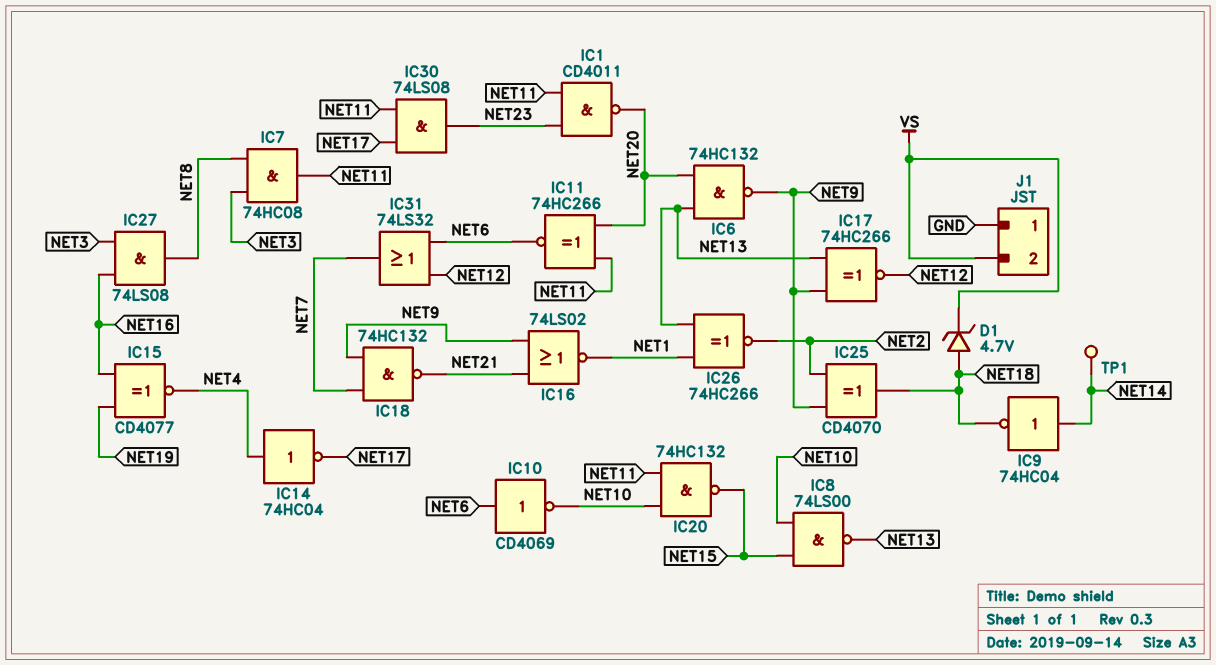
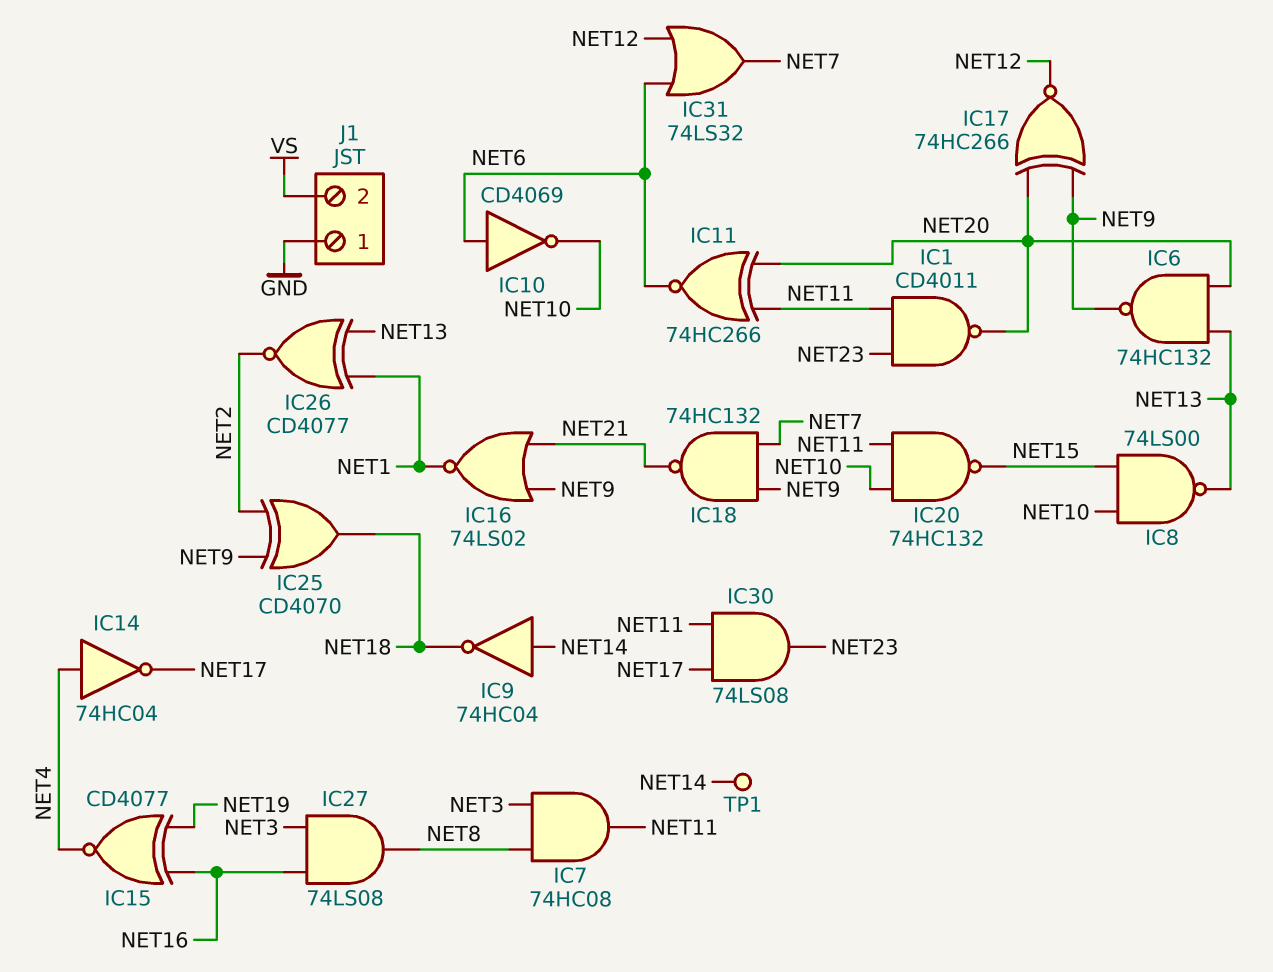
D1: zener 4.7V (A NET18, K VS) -> none
IC17: XNOR 74HC266 (in NET9, in NET13, out NET12) -> XNOR 74HC266 (in NET9, in NET20, out NET12)
IC26: XNOR 74HC266 (in NET1, in NET13, out NET2) -> XNOR CD4077 (in NET1, in NET13, out NET2)

